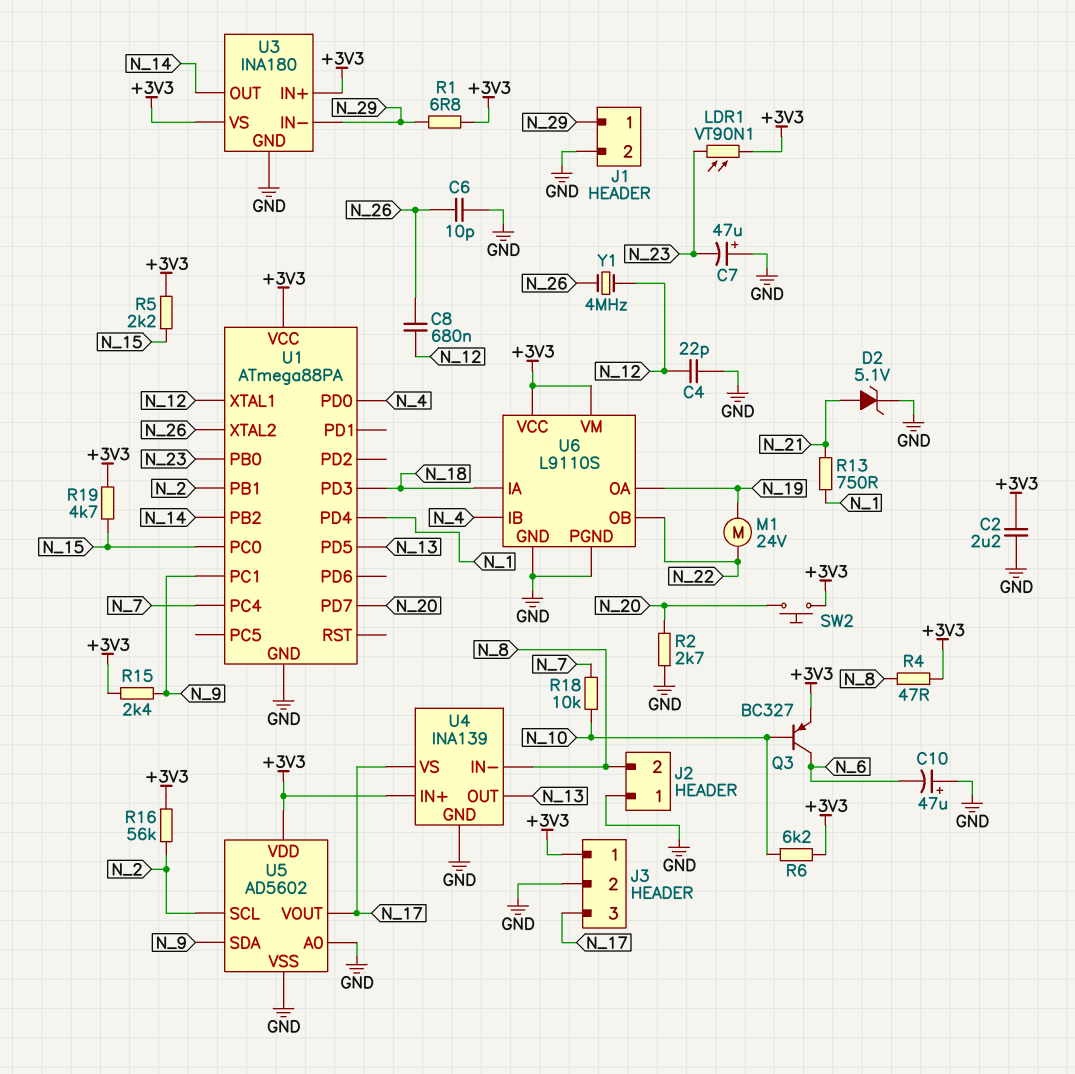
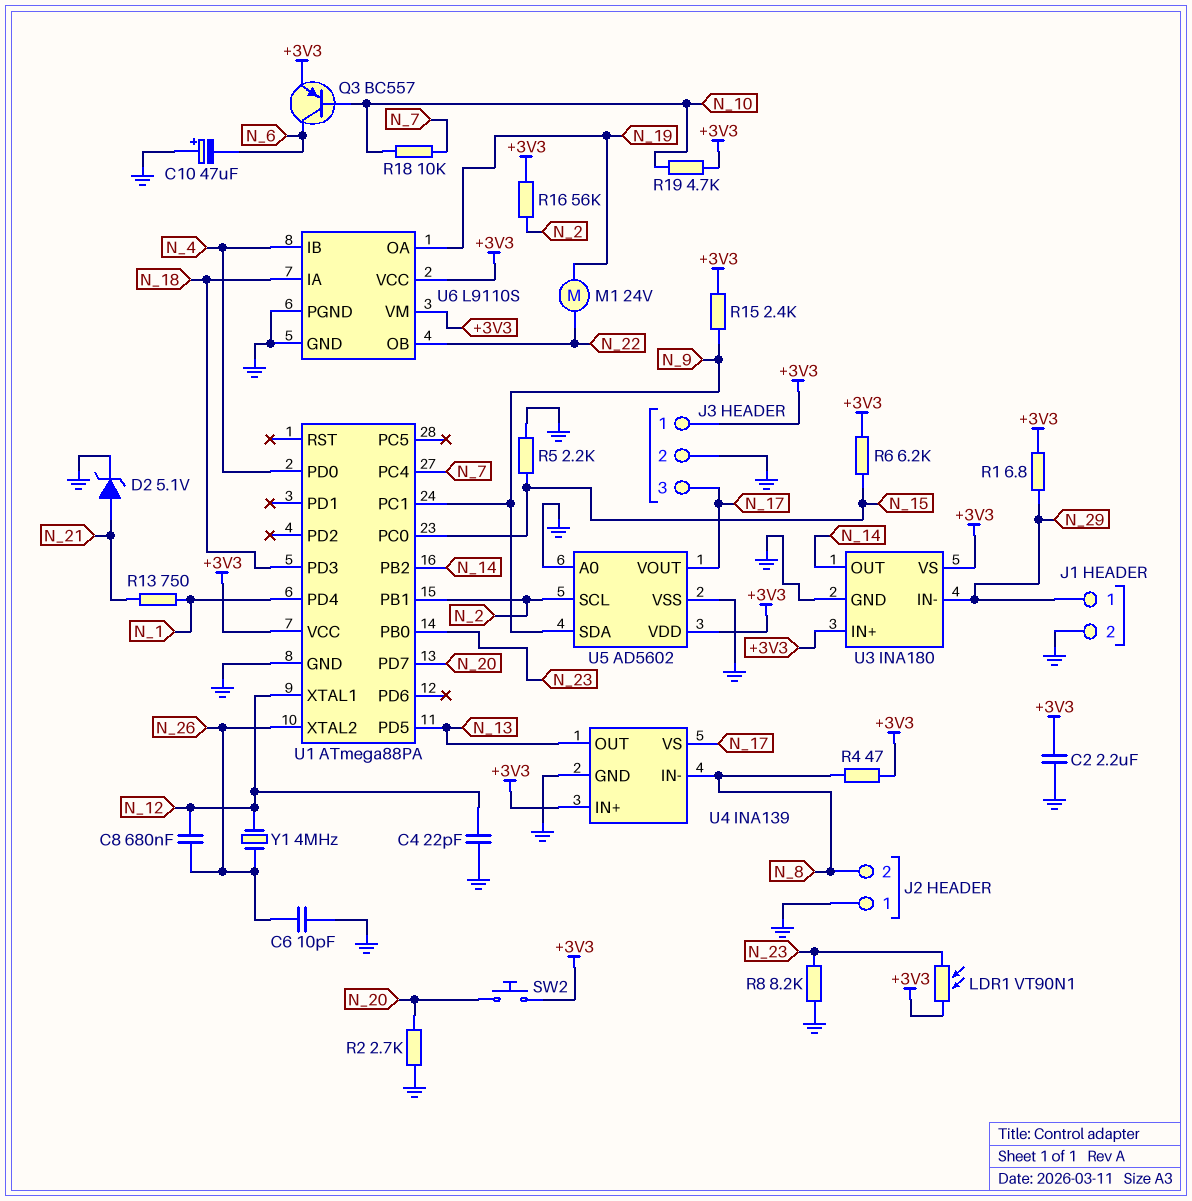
C7: 47uF (plus GND, minus N_23) -> none
Q3: PNP BC327 (B N_10, C N_6, E +3V3) -> PNP BC557 (B N_10, C N_6, E +3V3)
R5: 2.2k (+3V3, N_15) -> 2.2k (GND, N_15)
R6: 6.2k (+3V3, N_10) -> 6.2k (+3V3, N_15)
R8: none -> 8.2k (GND, N_23)
R19: 4.7k (+3V3, N_15) -> 4.7k (+3V3, N_10)

